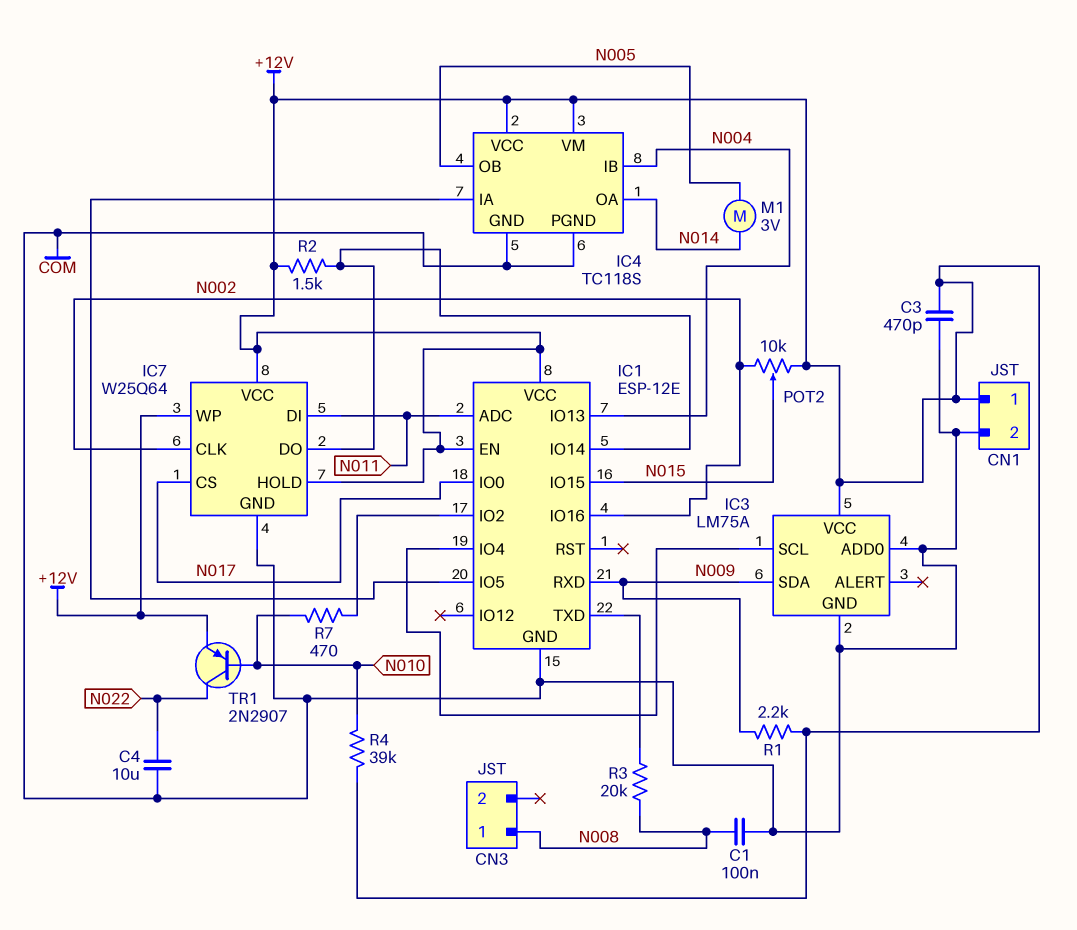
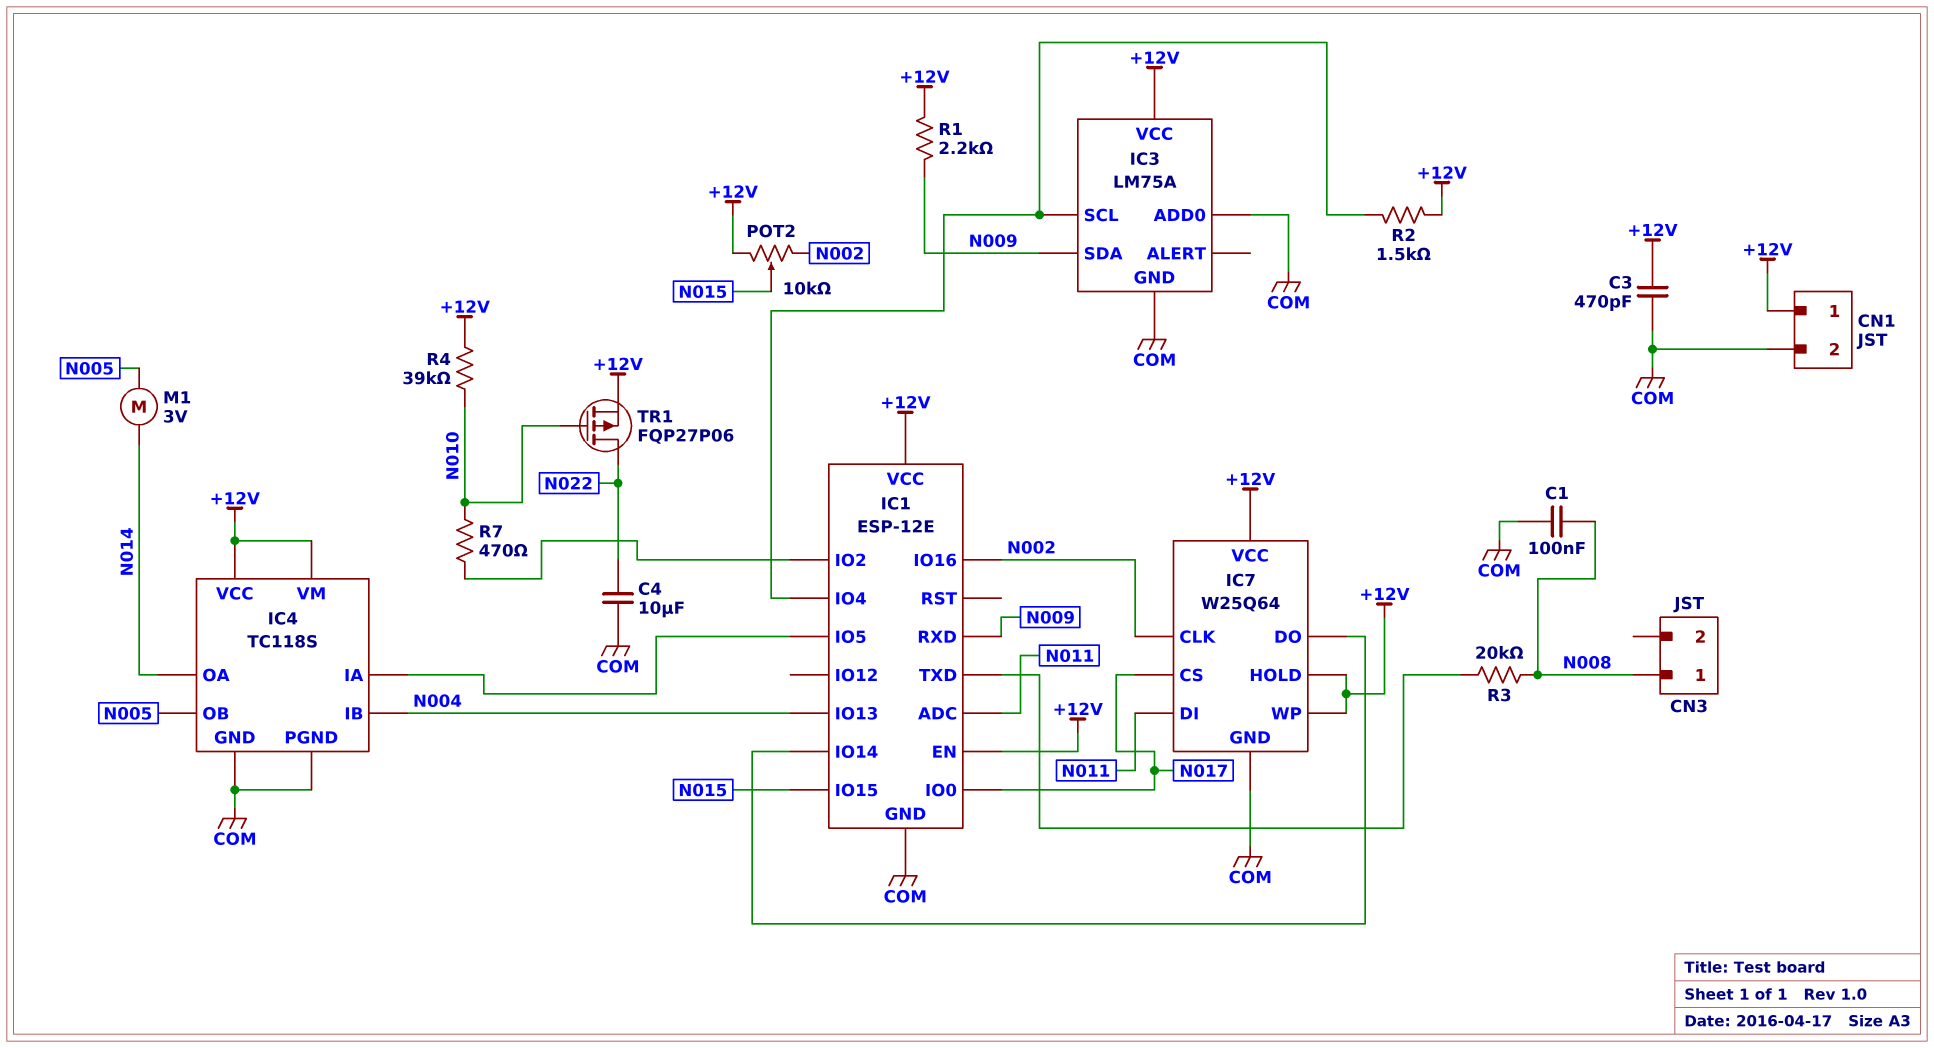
R2: 1.5k (+12V, IC1/IO14) -> 1.5k (+12V, IC1/IO4)
TR1: PNP 2N2907 (B N010, C N022, E +12V) -> PMOS FQP27P06 (G N010, D N022, S +12V)

